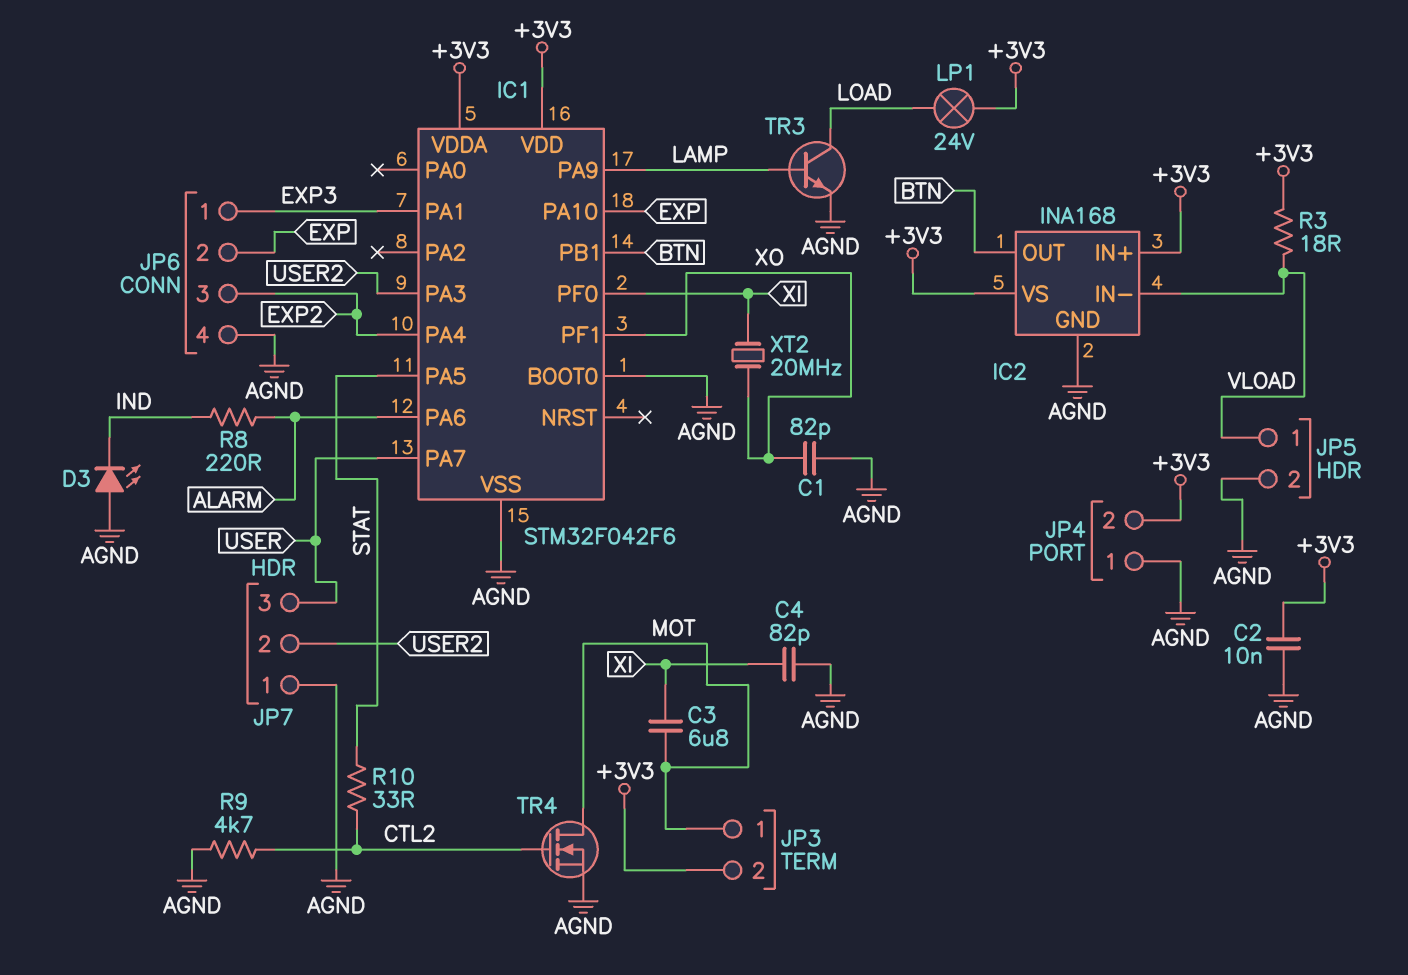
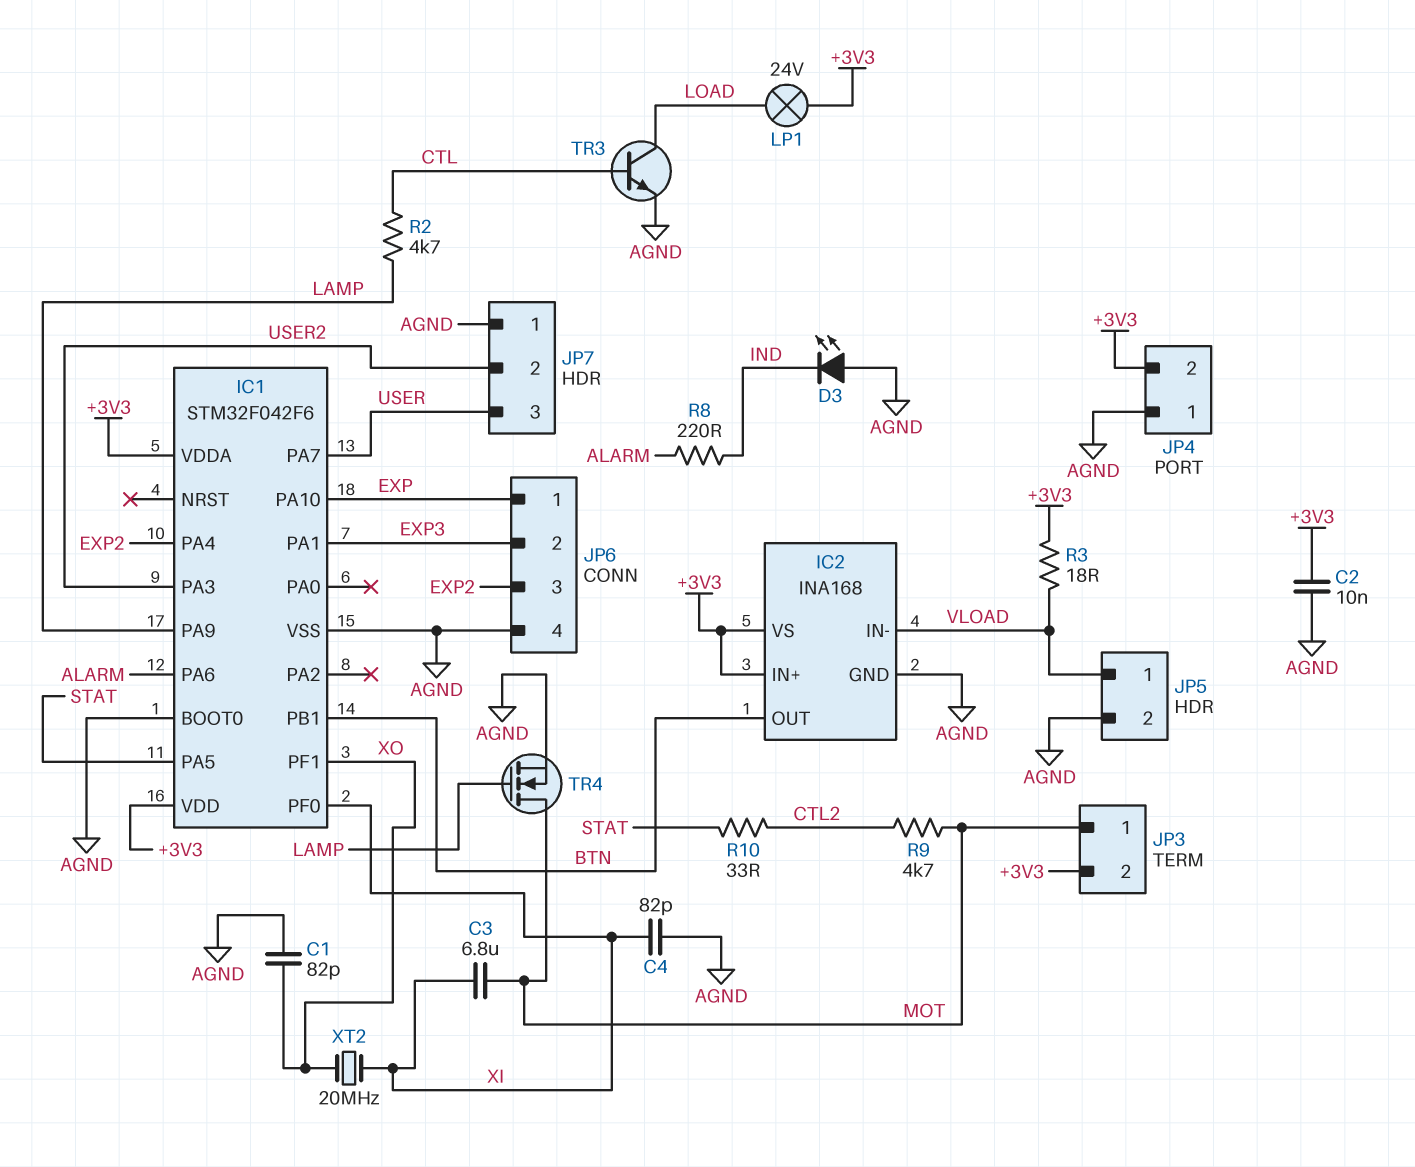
JP6 pin 1: EXP3 -> EXP
JP6 pin 2: EXP -> EXP3
R2: none -> 4.7k (CTL, LAMP)
R9: 4.7k (AGND, CTL2) -> 4.7k (CTL2, MOT)
TR3: NPN (B LAMP, C LOAD, E AGND) -> NPN (B CTL, C LOAD, E AGND)
TR4: NMOS (G CTL2, D MOT, S AGND) -> NMOS (G LAMP, D MOT, S AGND)

